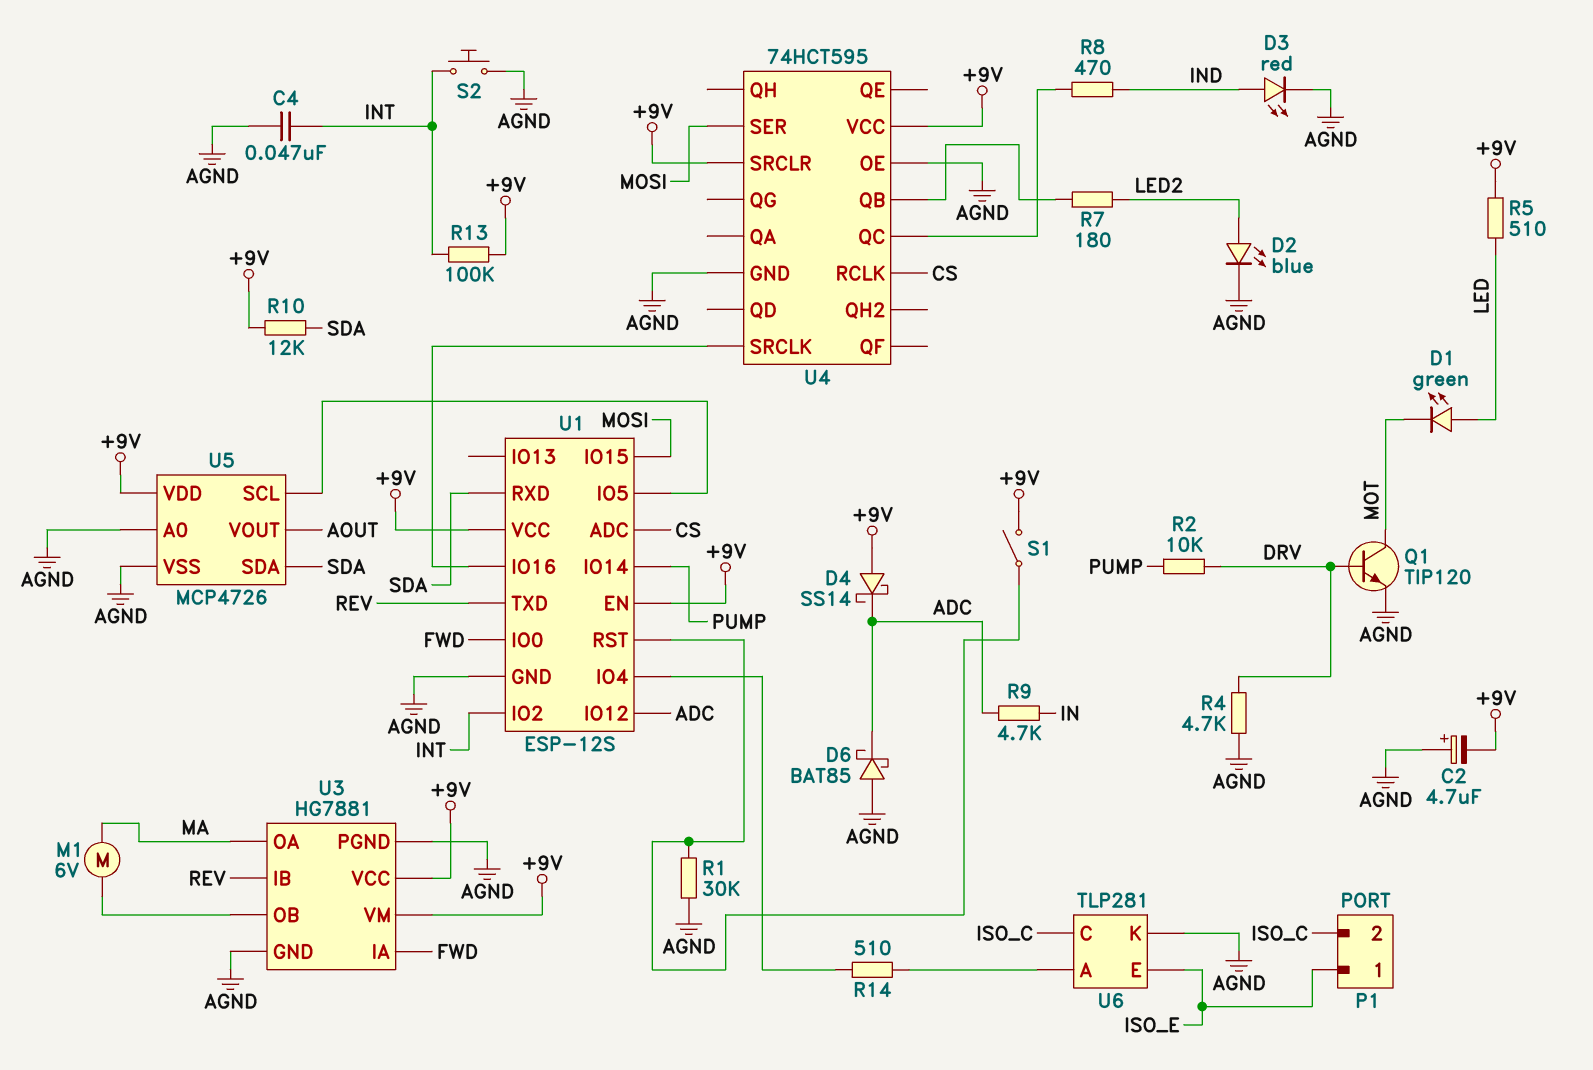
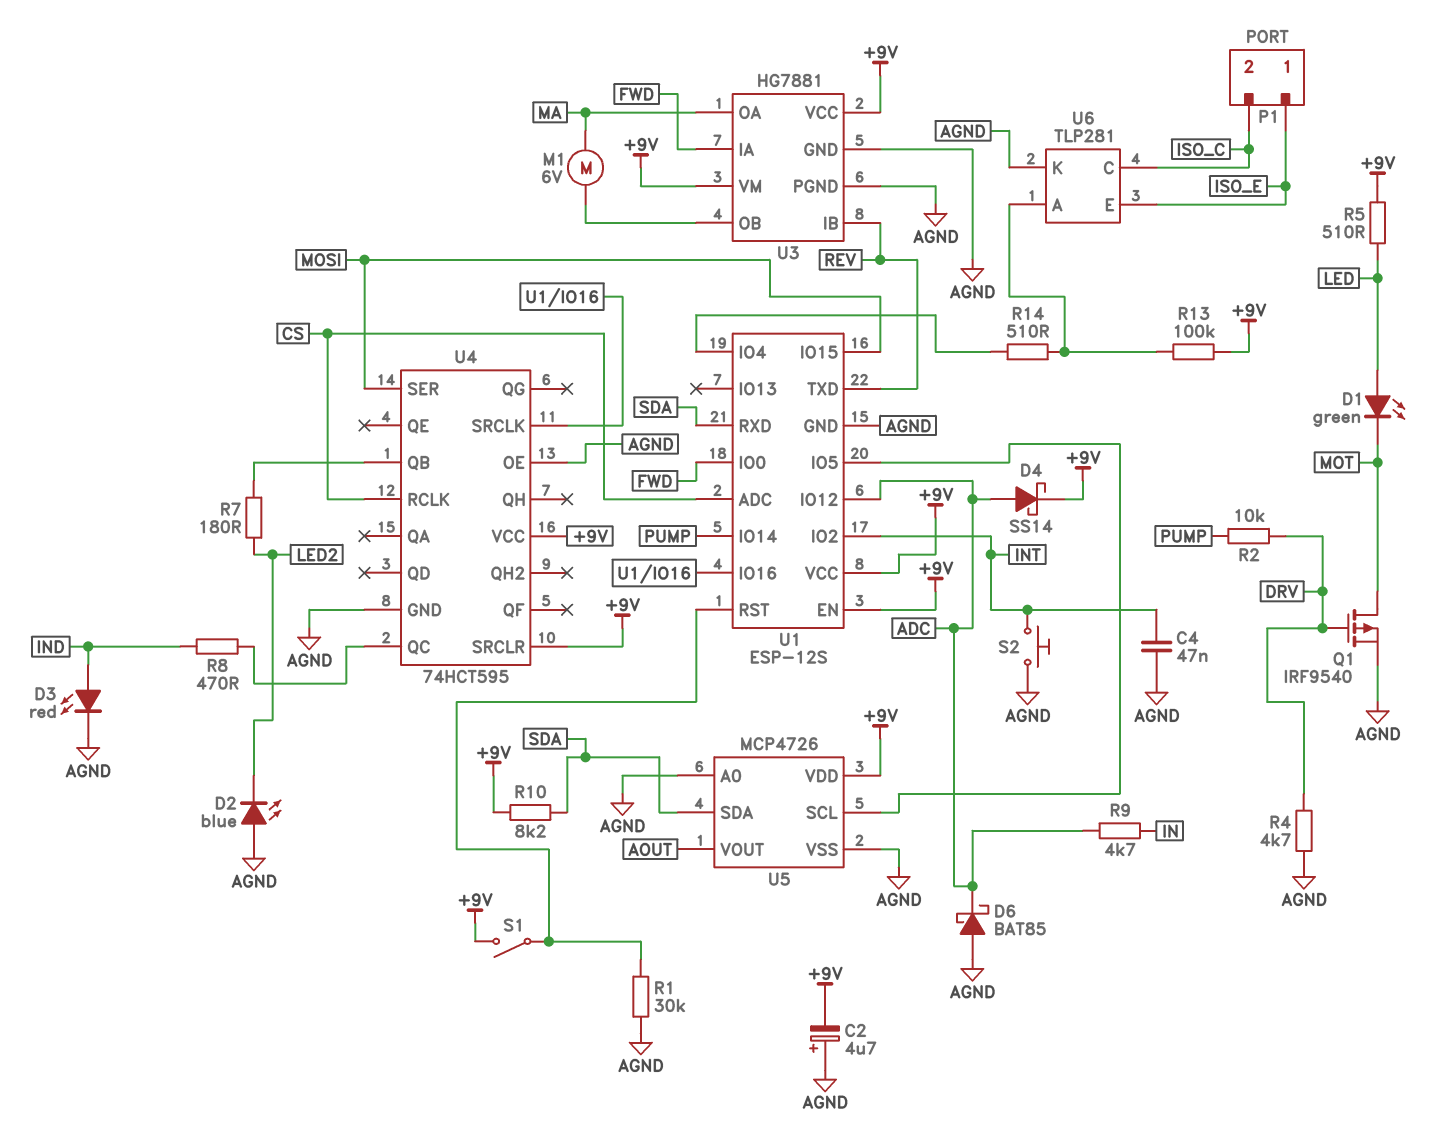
D2: LED blue (A LED2, K AGND) -> LED blue (A AGND, K LED2)
D4: schottky SS14 (A +9V, K ADC) -> schottky SS14 (A ADC, K +9V)
Q1: NPN TIP120 (B DRV, C MOT, E AGND) -> PMOS IRF9540 (G DRV, D MOT, S AGND)
R10: 12k (+9V, SDA) -> 8.2k (+9V, SDA)
R13: 100k (+9V, INT) -> 100k (+9V, U6/A)

